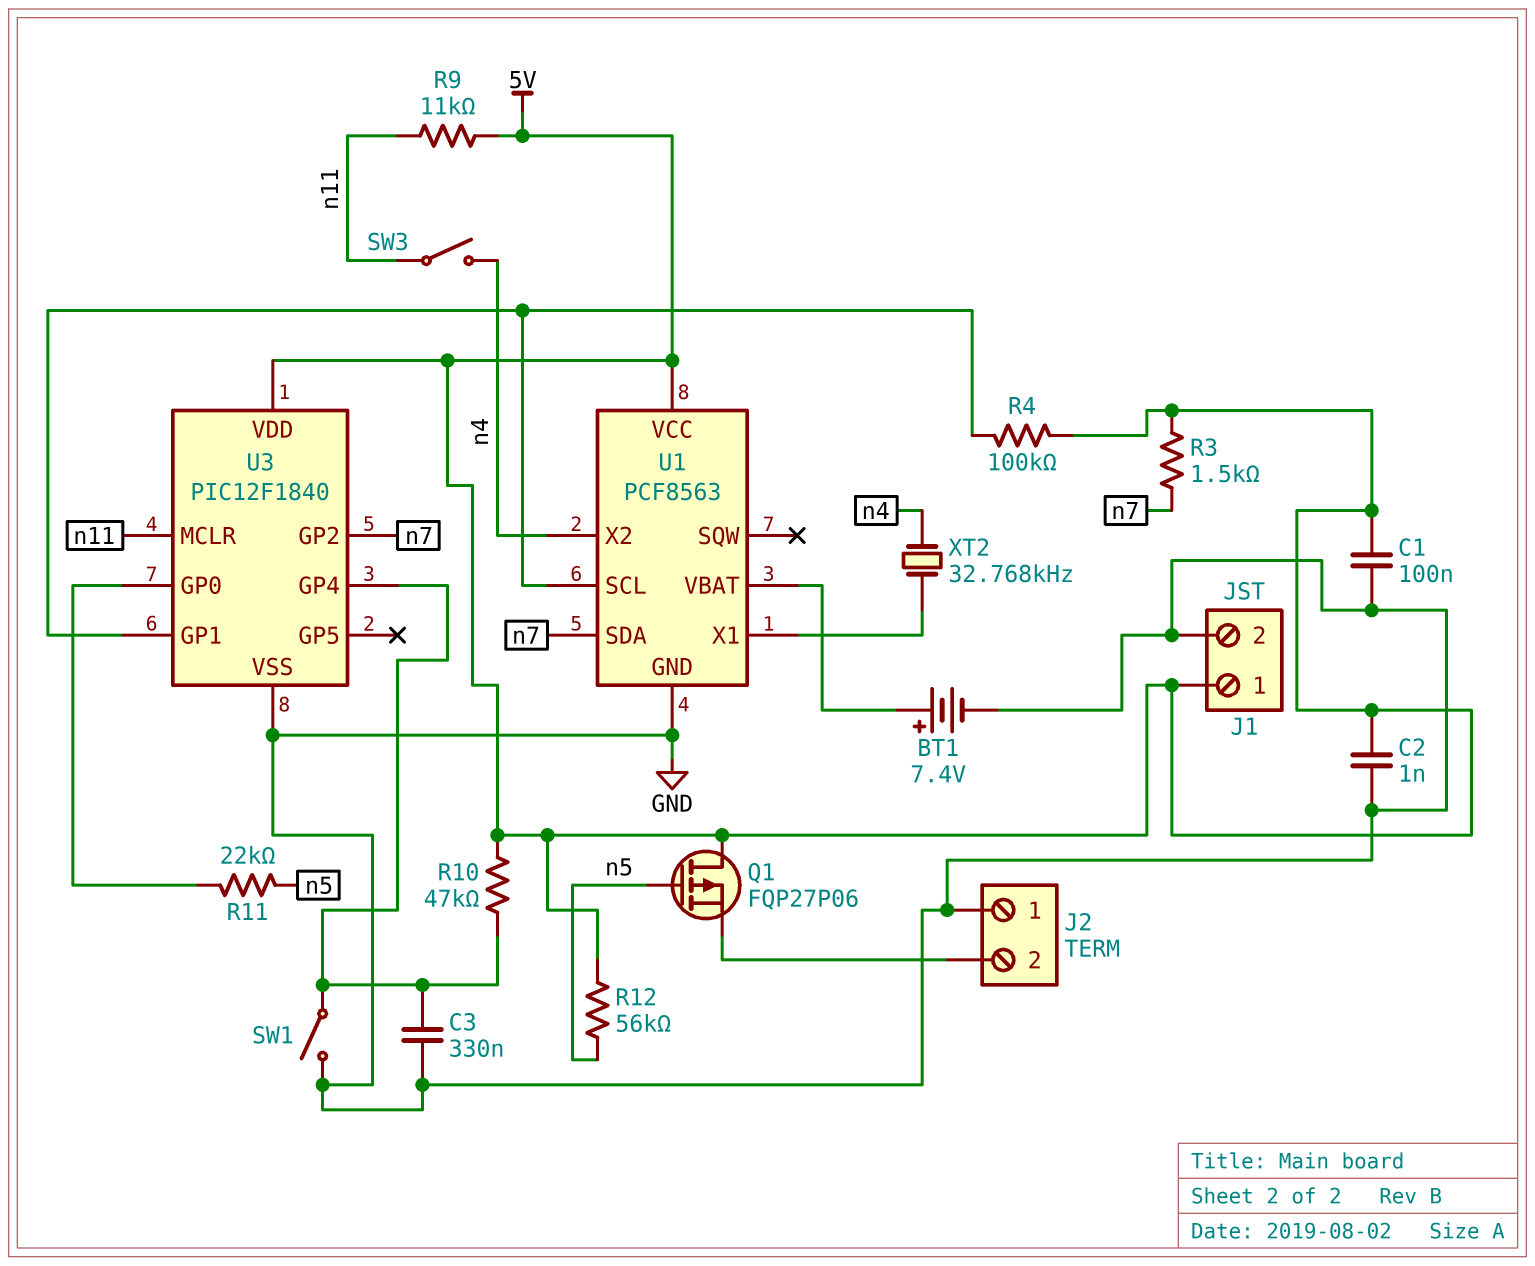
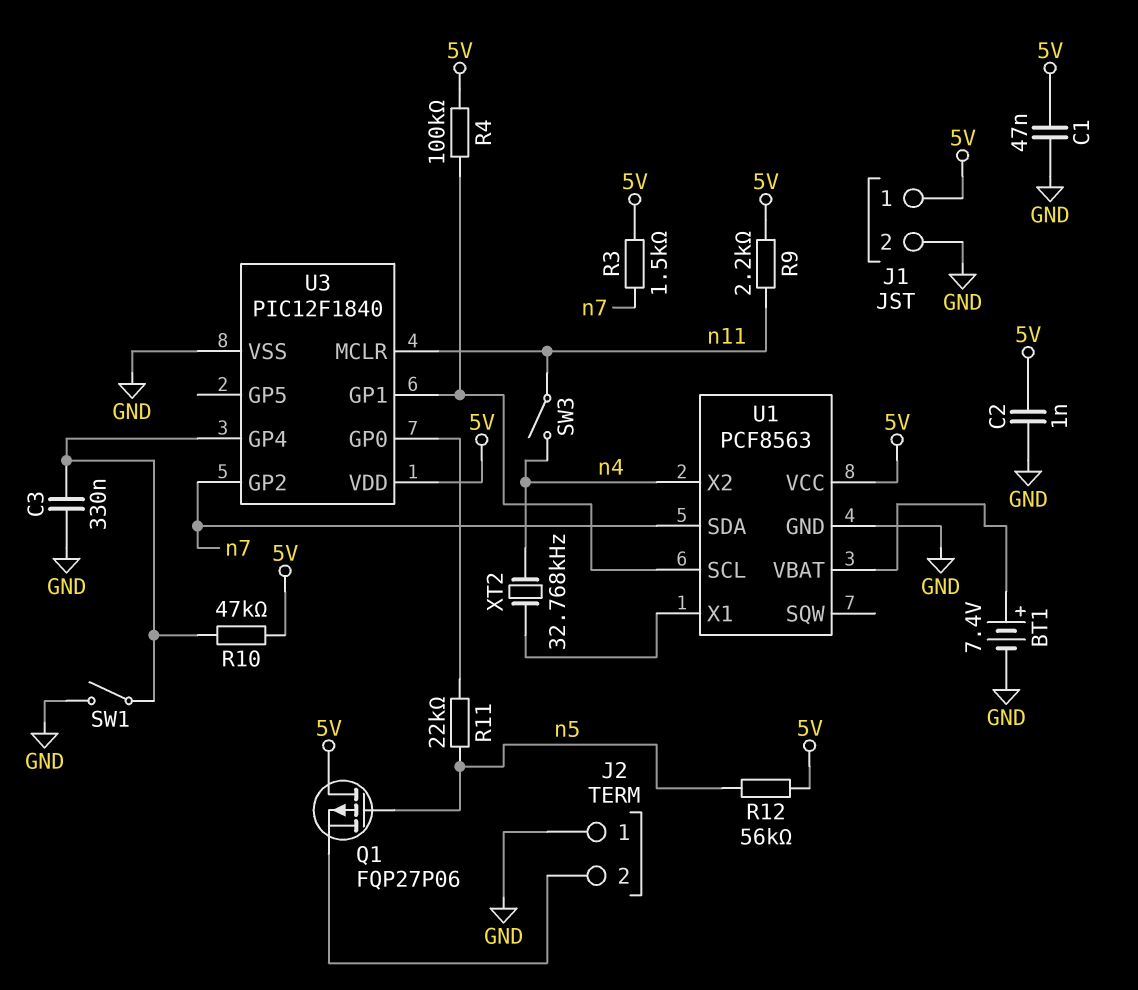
C1: 100nF (5V, GND) -> 47nF (5V, GND)
R9: 11k (5V, n11) -> 2.2k (5V, n11)

